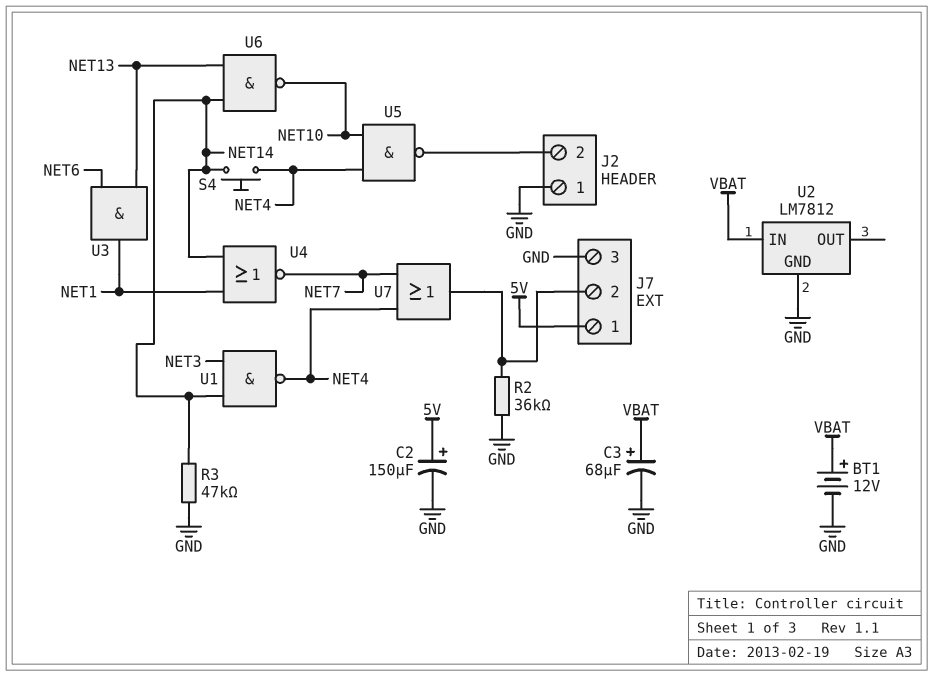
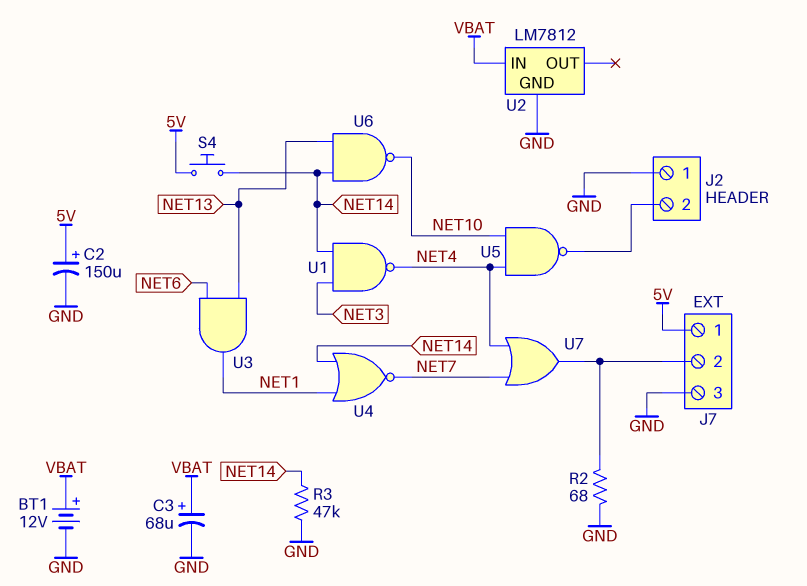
R2: 36k (GND, J7/2) -> 68 (GND, J7/2)
S4: button (NET4, NET14) -> button (5V, NET14)

